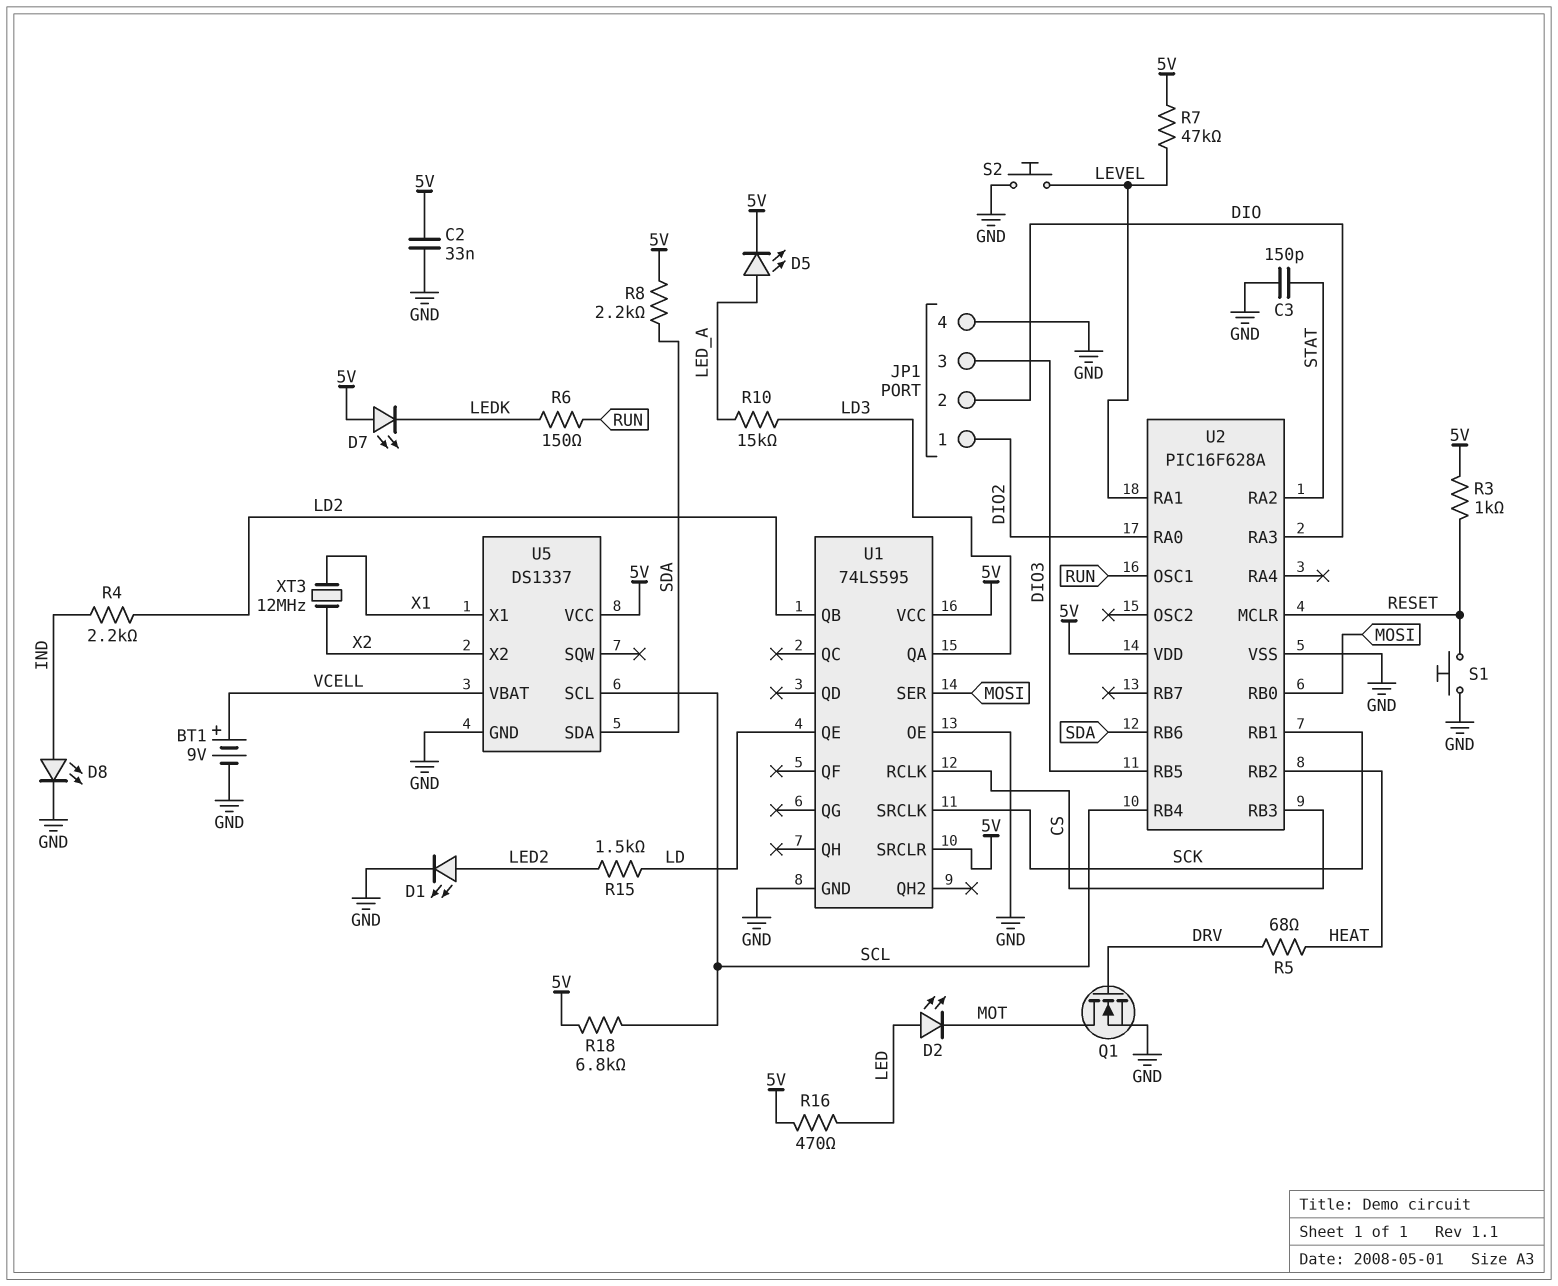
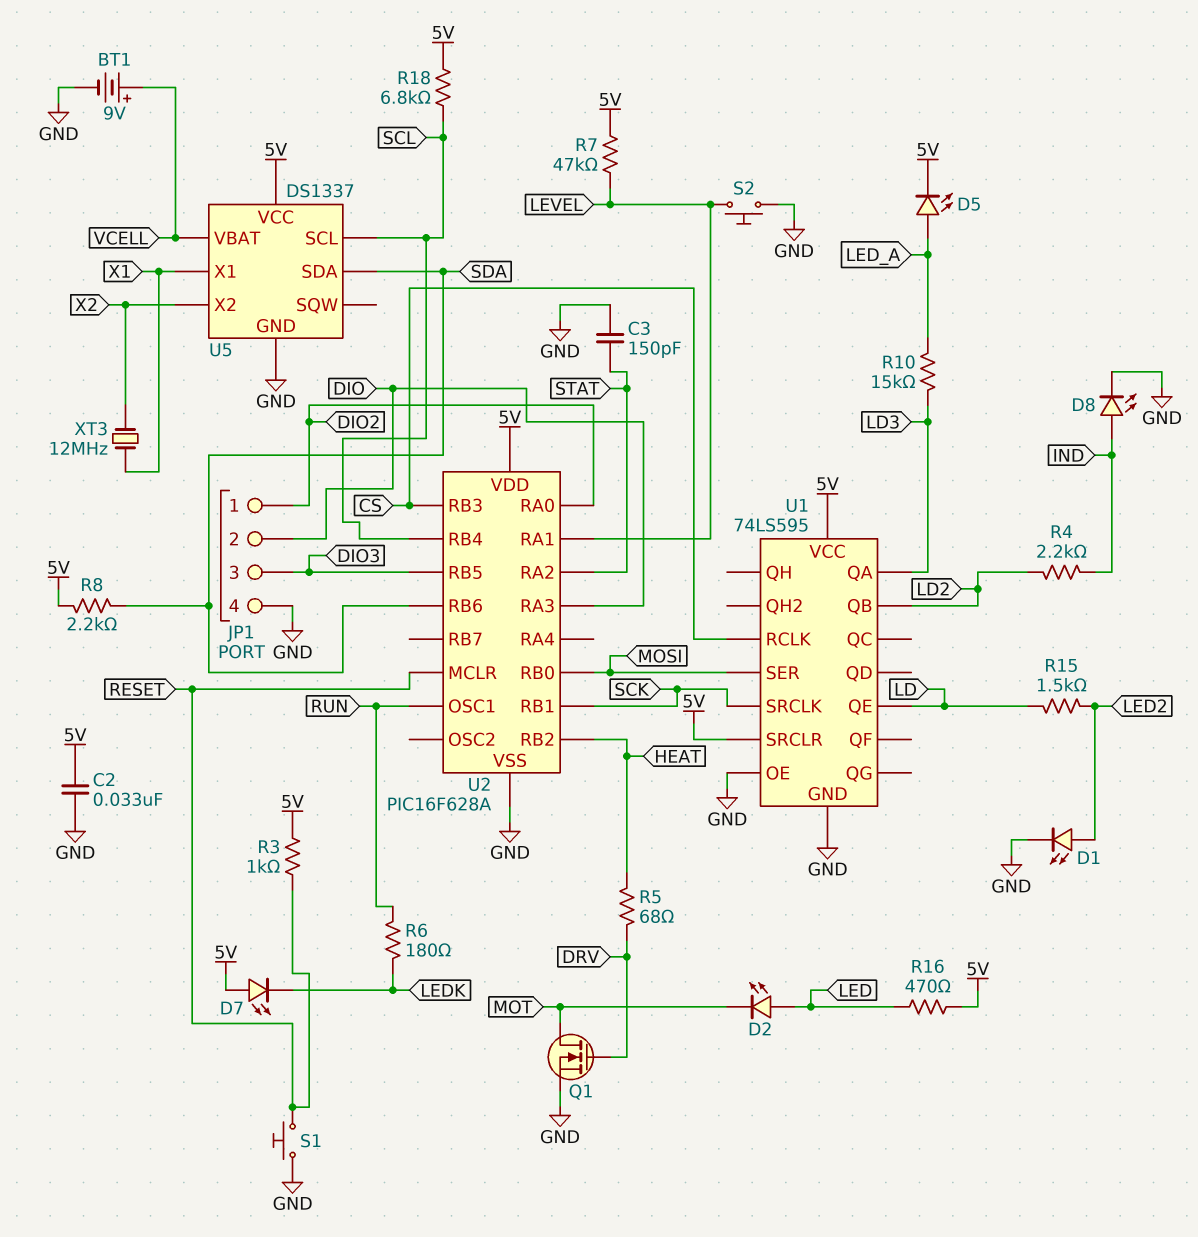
R6: 150 (LEDK, RUN) -> 180 (LEDK, RUN)

